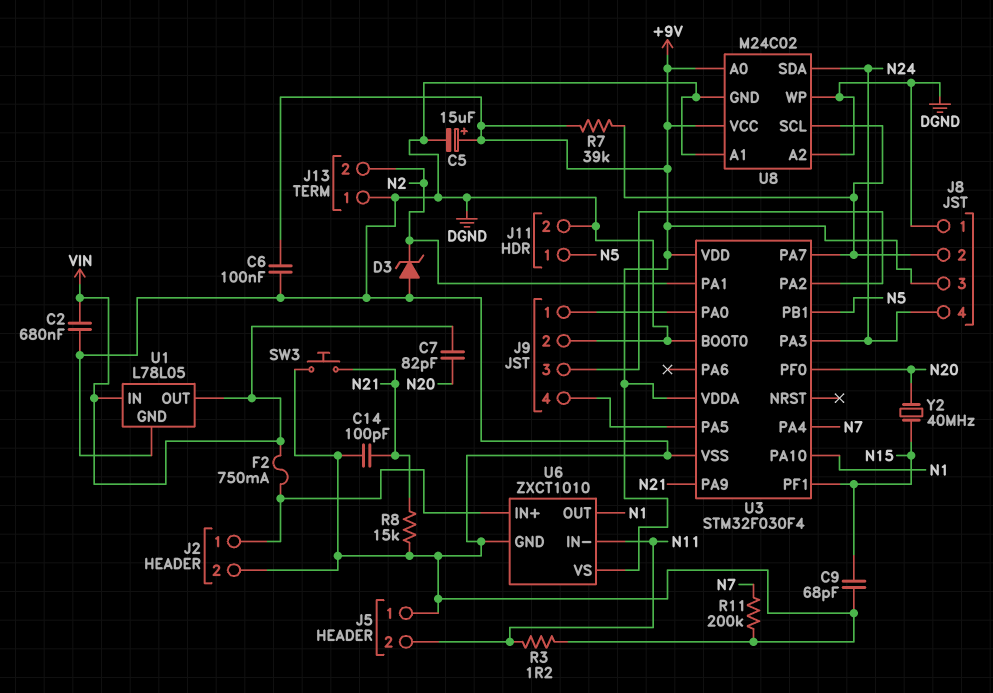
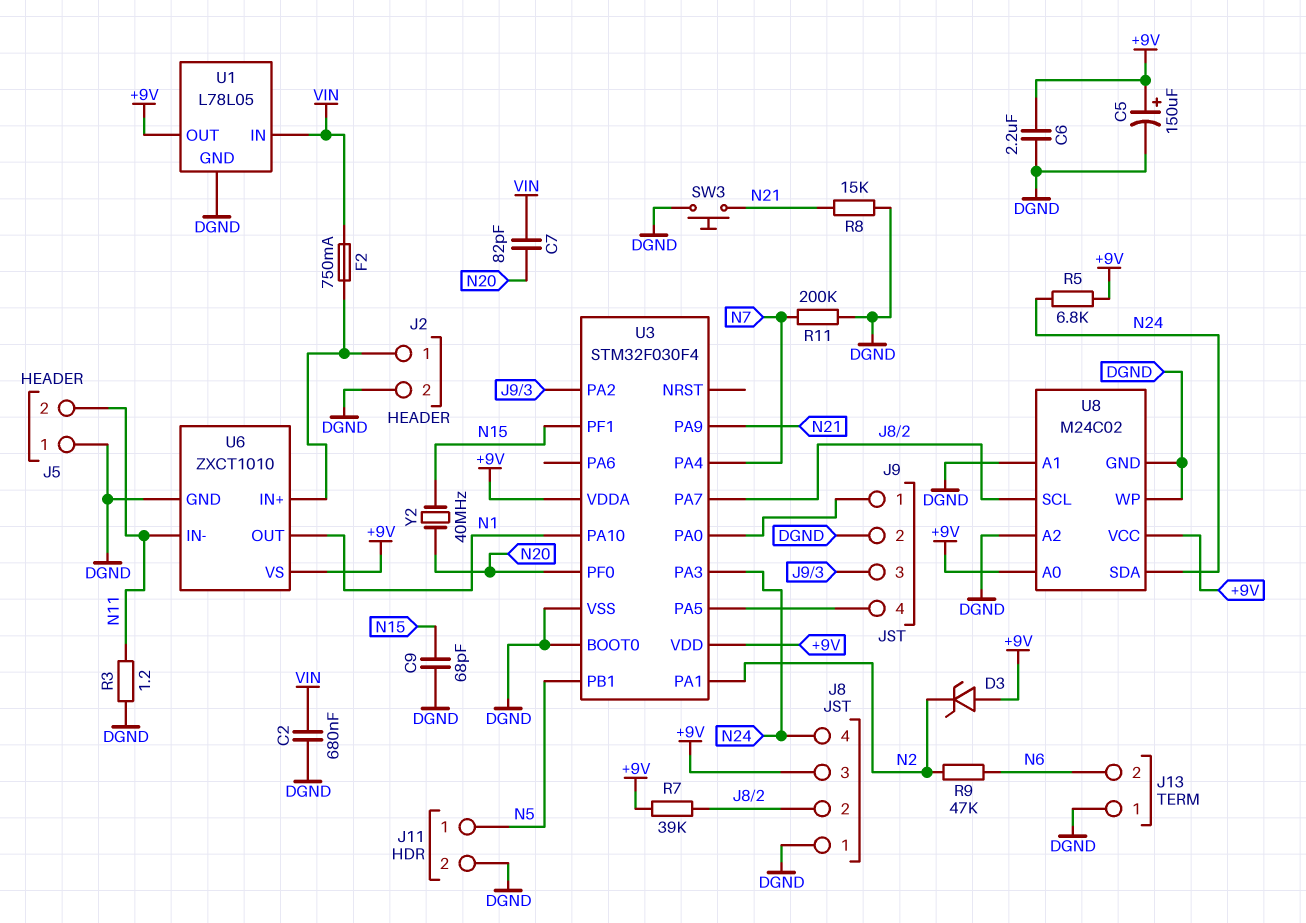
C5: 15uF (plus +9V, minus DGND) -> 150uF (plus +9V, minus DGND)
C6: 100nF (+9V, DGND) -> 2.2uF (+9V, DGND)
C14: 100pF (DGND, N21) -> none
D3: zener (A DGND, K N2) -> zener (A +9V, K N2)
J13 pin 2: N2 -> N6
R5: none -> 6.8k (+9V, N24)
R9: none -> 47k (N2, N6)
U1 pin OUT: VIN -> +9V

